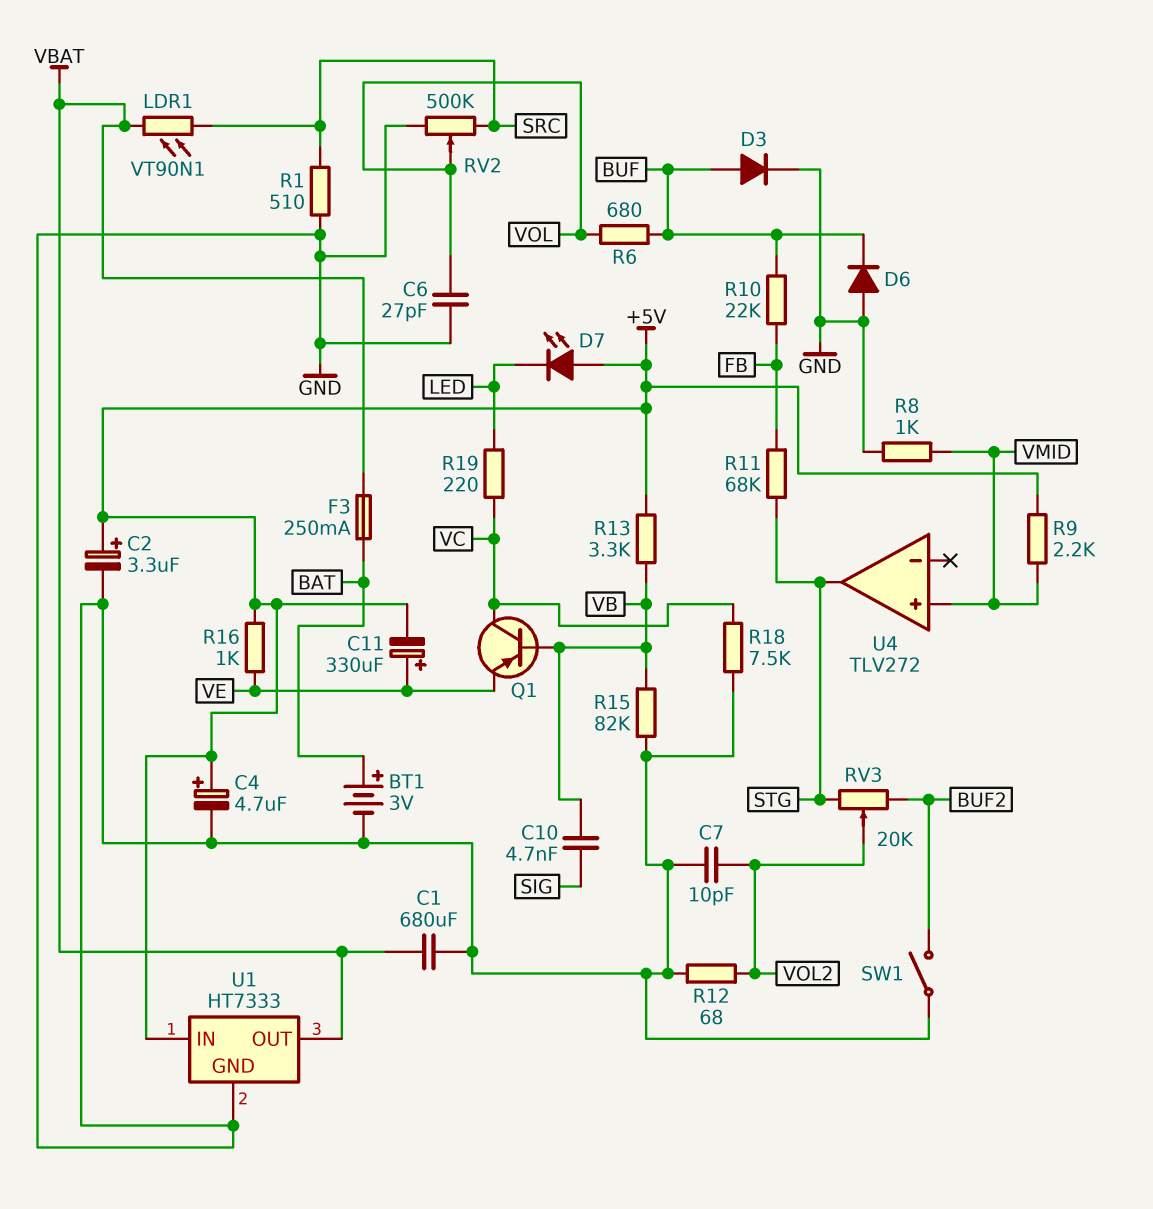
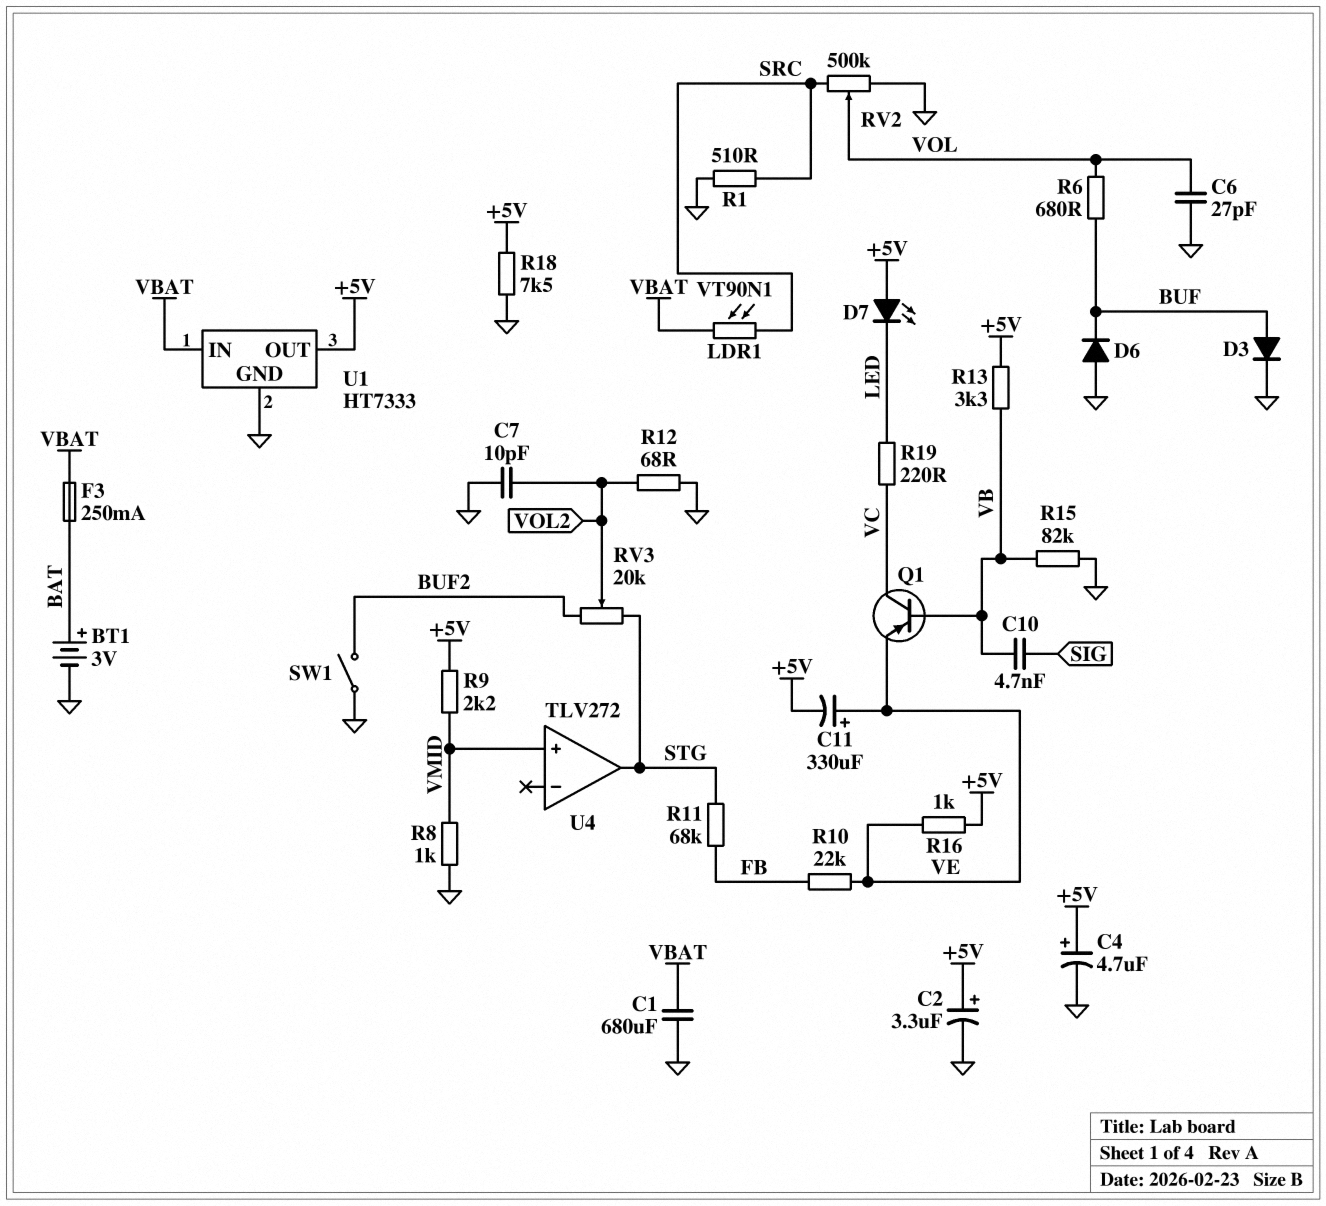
R10: 22k (BUF, FB) -> 22k (FB, VE)
R18: 7.5k (GND, VC) -> 7.5k (+5V, GND)
U1 pin IN: +5V -> VBAT
U1 pin OUT: VBAT -> +5V

